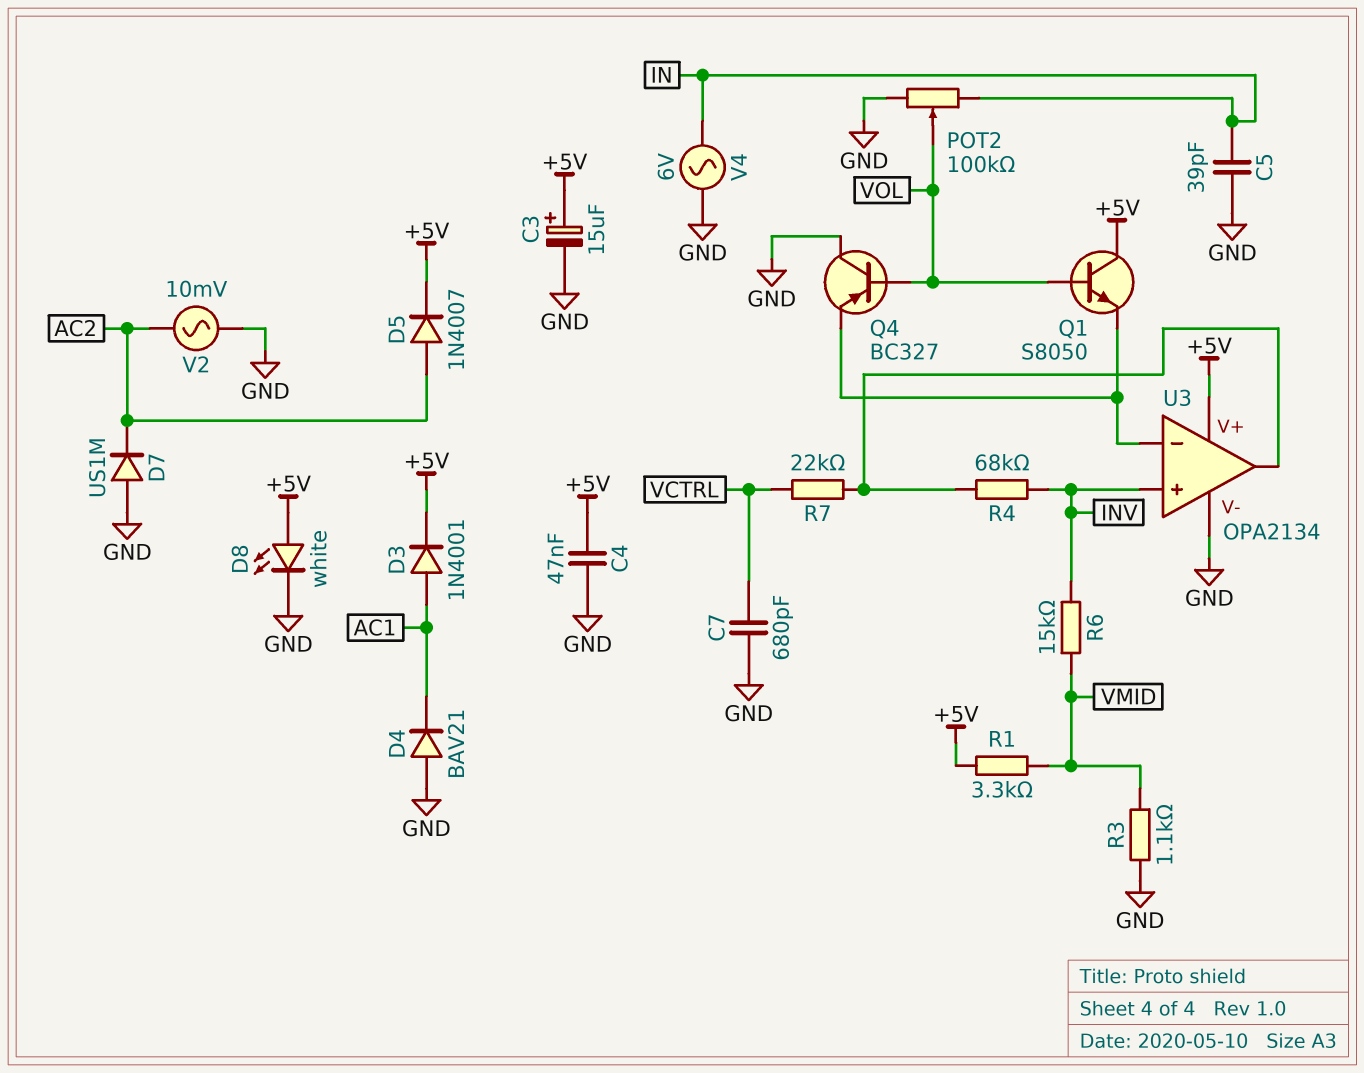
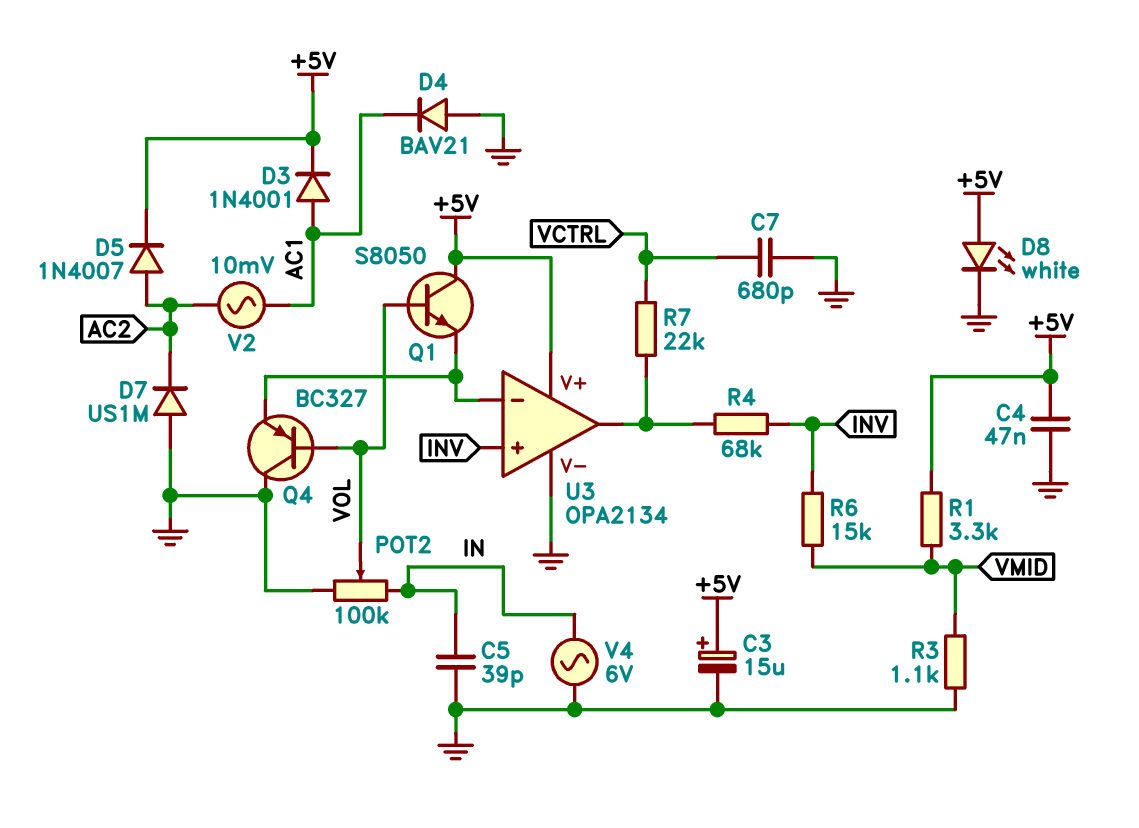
V2: AC 10mV (AC2, GND) -> AC 10mV (AC1, AC2)

